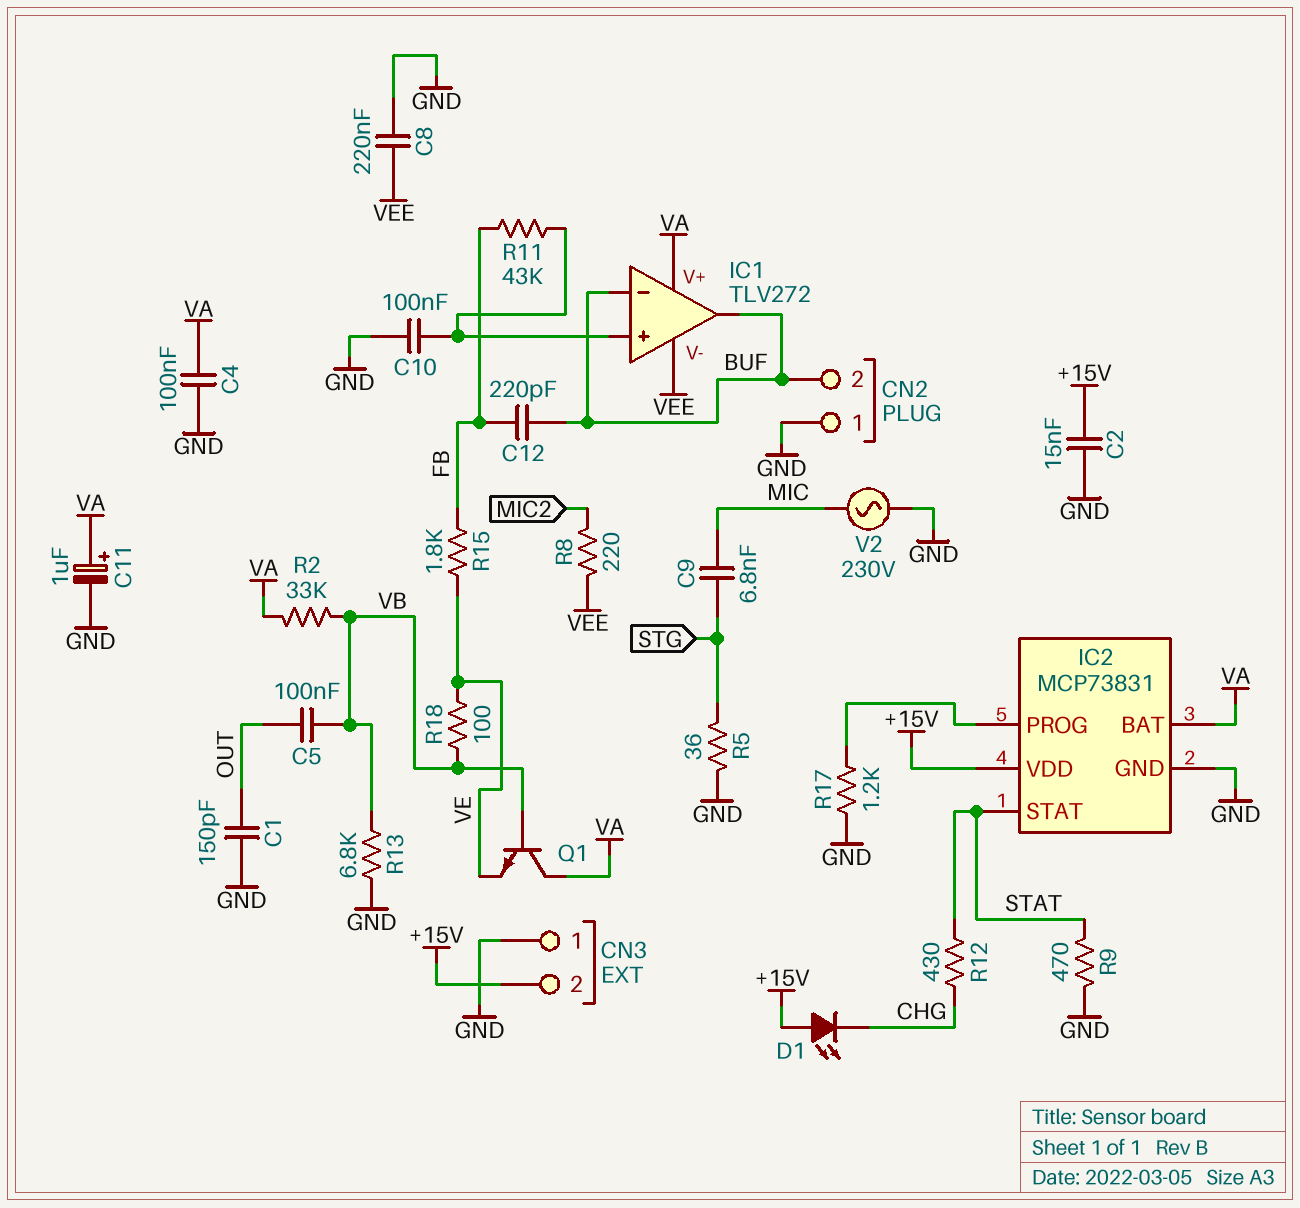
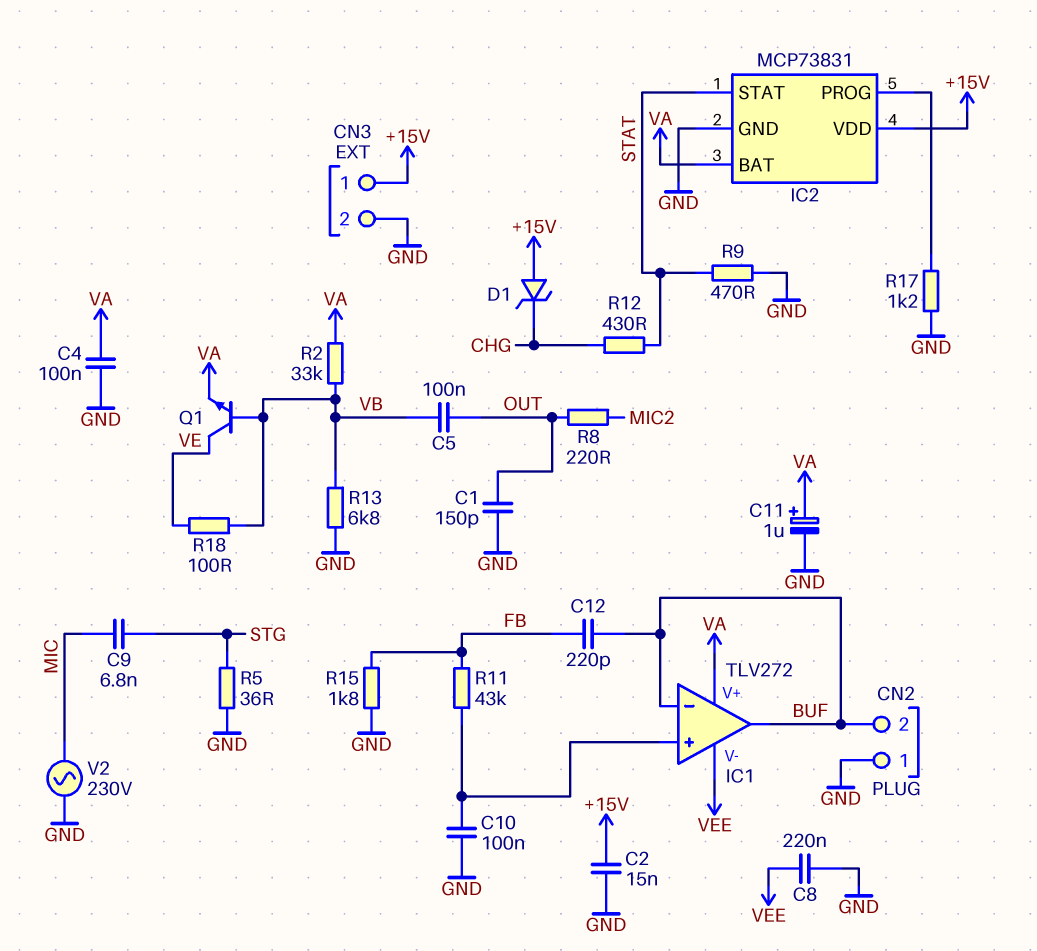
CN3 pin 1: GND -> +15V
CN3 pin 2: +15V -> GND
D1: LED (A +15V, K CHG) -> zener (A +15V, K CHG)
Q1: NPN (B VB, C VA, E VE) -> NPN (B VB, C VE, E VA)
R8: 220 (MIC2, VEE) -> 220 (MIC2, OUT)
R15: 1.8k (FB, VE) -> 1.8k (FB, GND)

